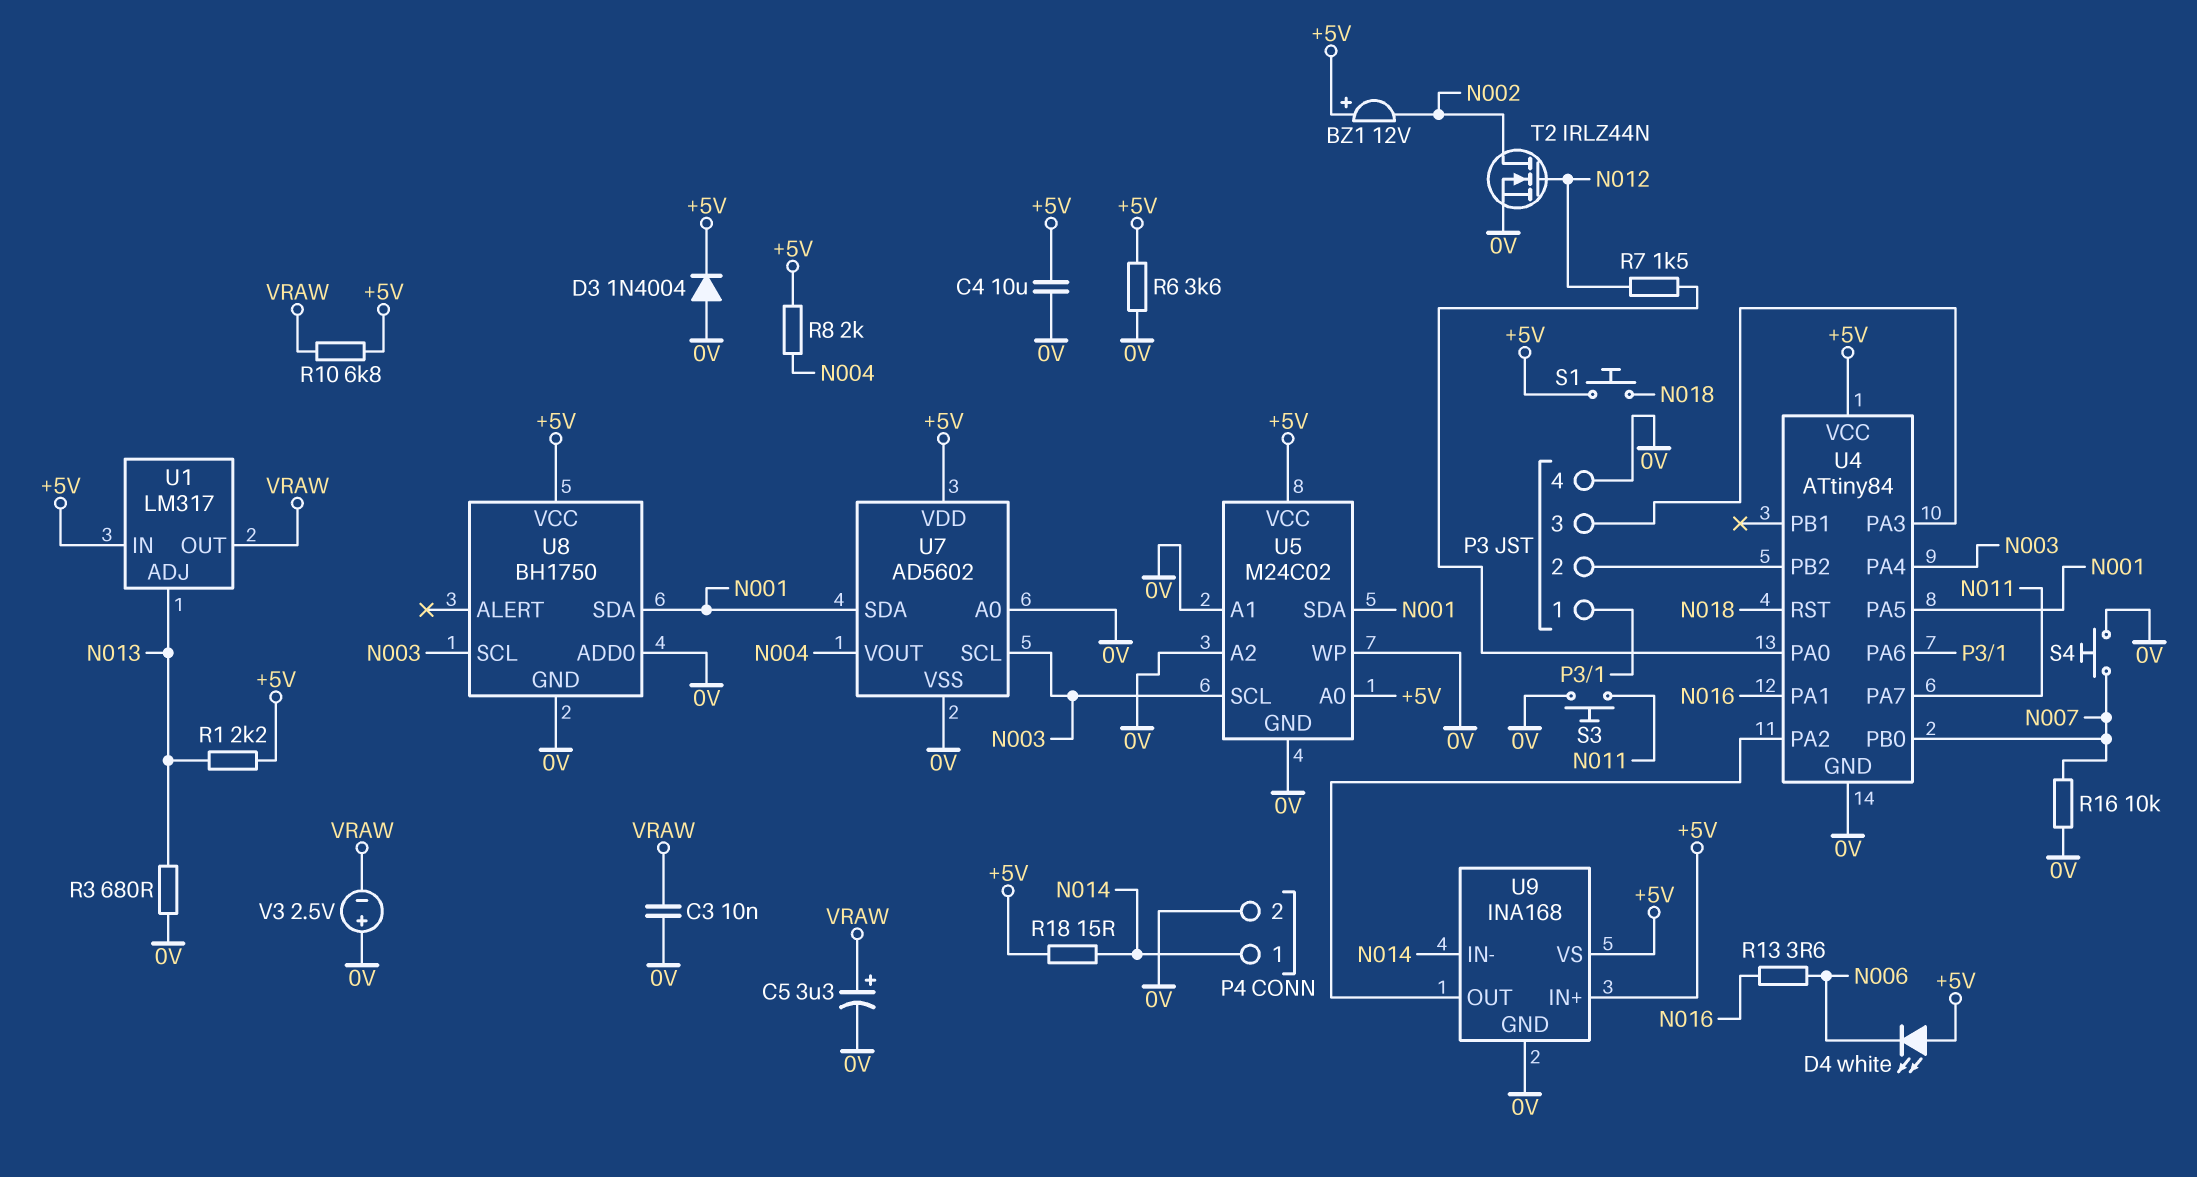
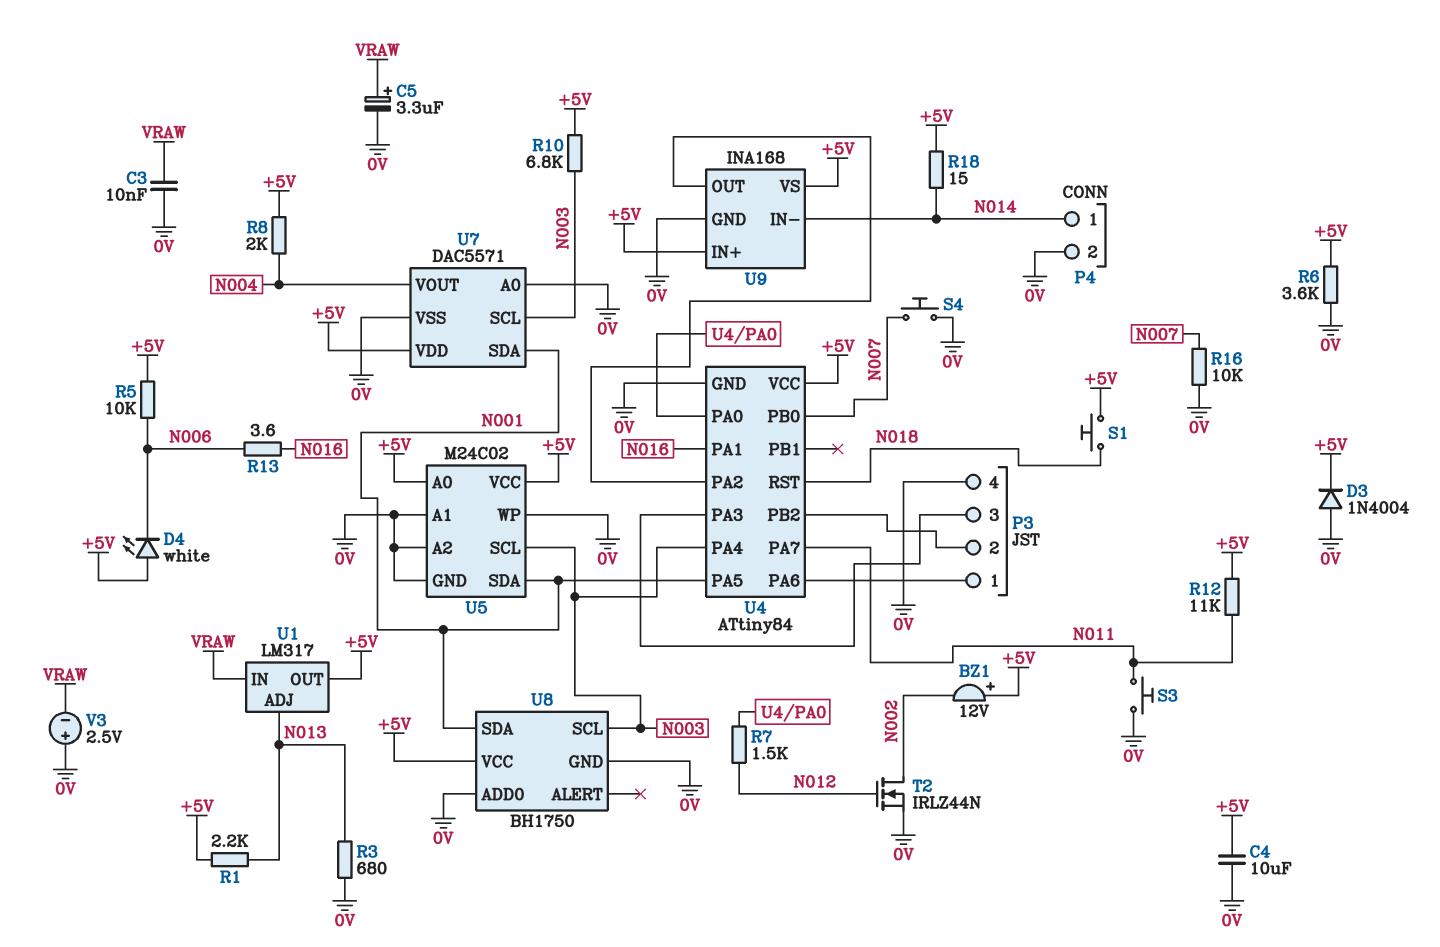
R5: none -> 10k (+5V, N006)
R10: 6.8k (+5V, VRAW) -> 6.8k (+5V, N003)
R12: none -> 11k (+5V, N011)
U1 pin IN: +5V -> VRAW
U1 pin OUT: VRAW -> +5V
U7: AD5602 -> DAC5571

